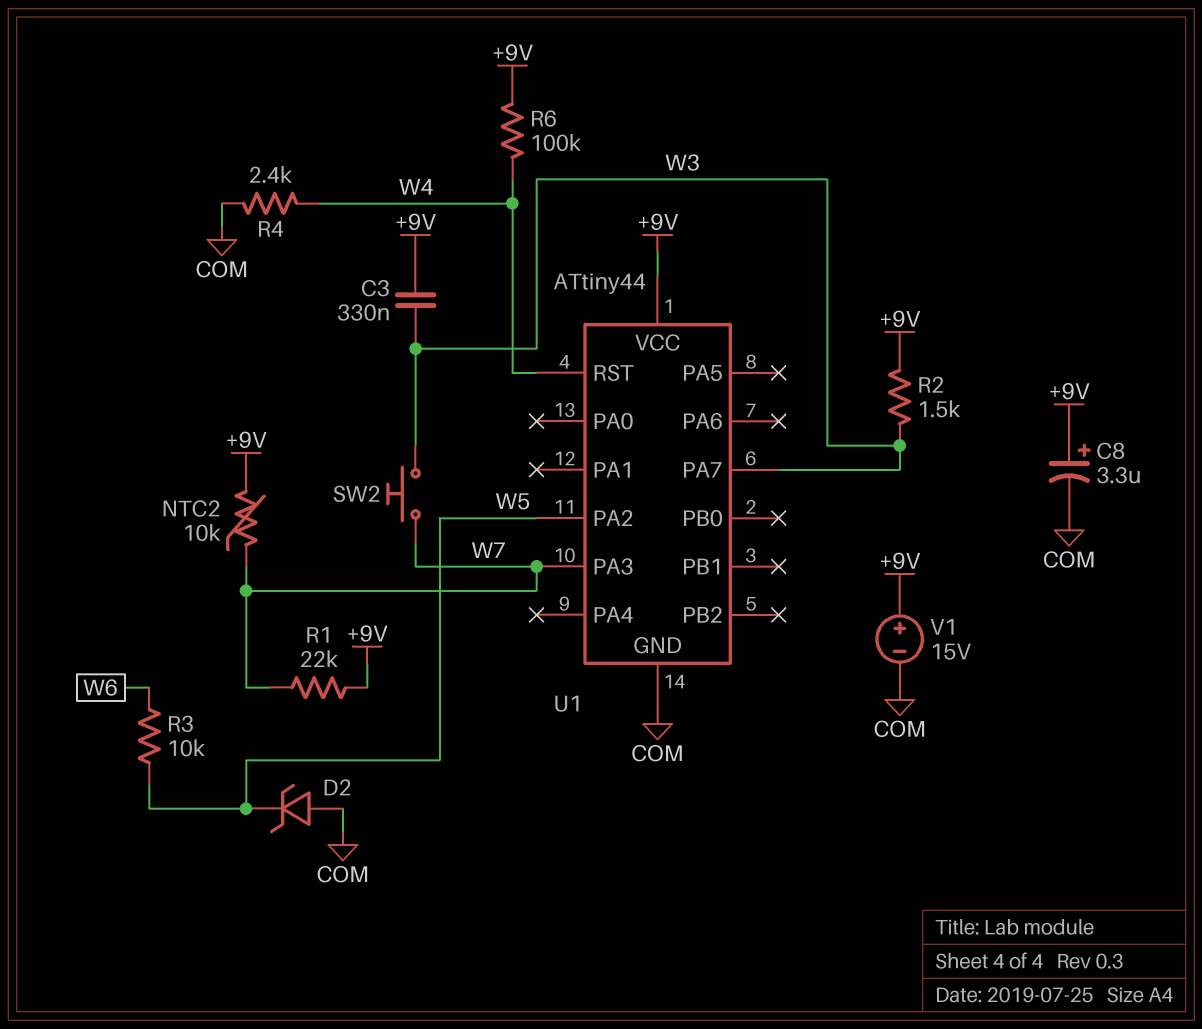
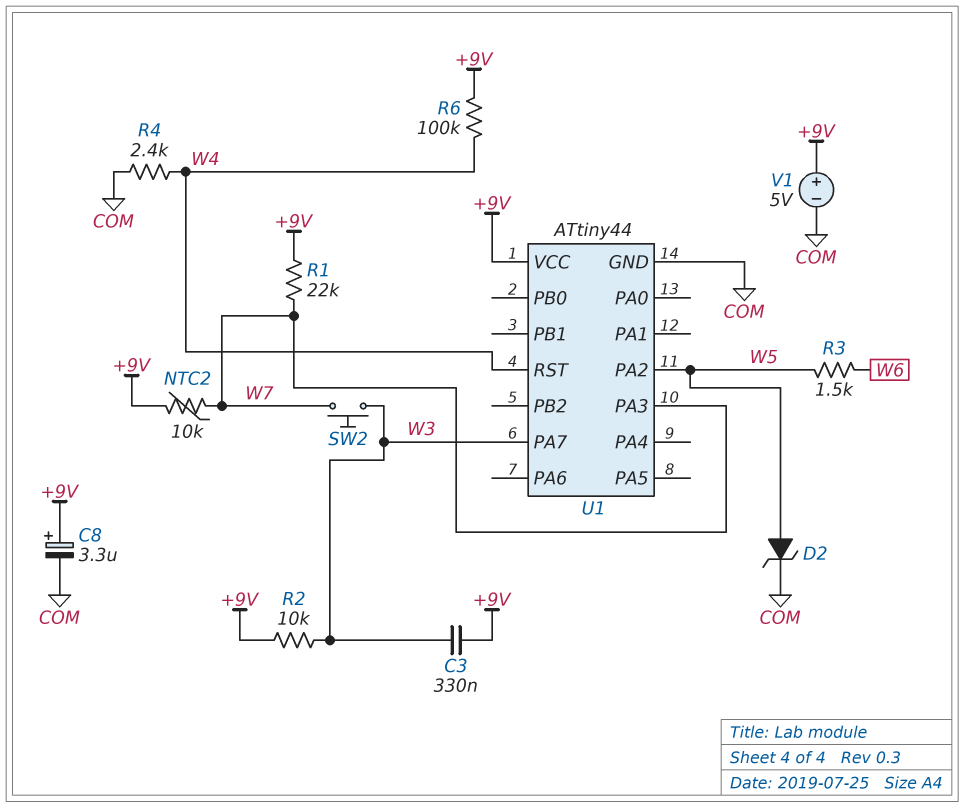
D2: zener (A COM, K W5) -> zener (A W5, K COM)
R2: 1.5k (+9V, W3) -> 10k (+9V, W3)
R3: 10k (W5, W6) -> 1.5k (W5, W6)
V1: 15V (plus +9V, minus COM) -> 5V (plus +9V, minus COM)

